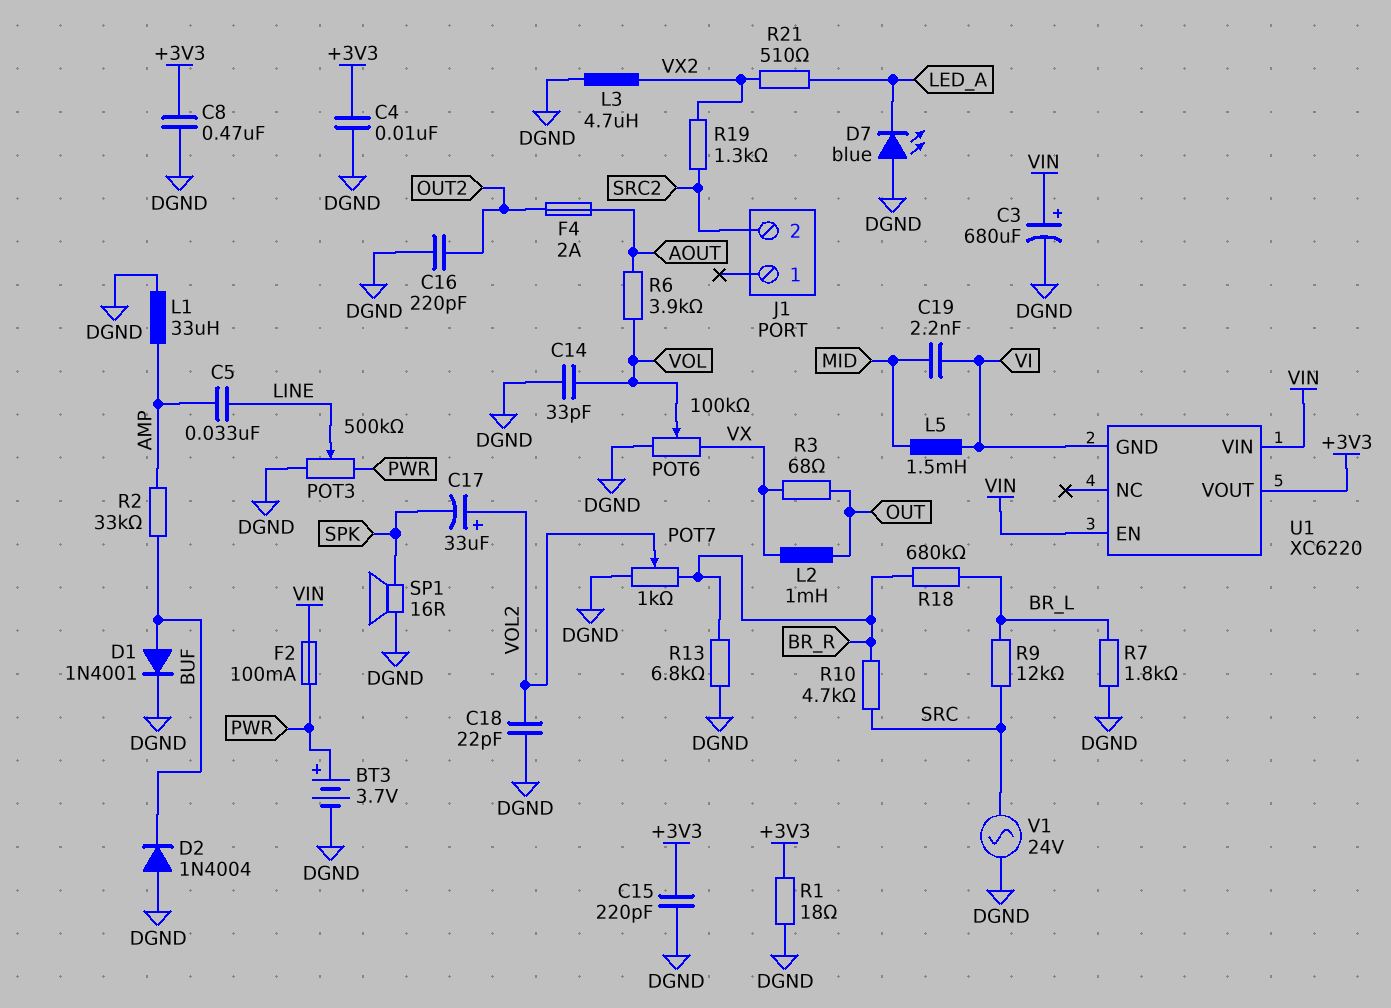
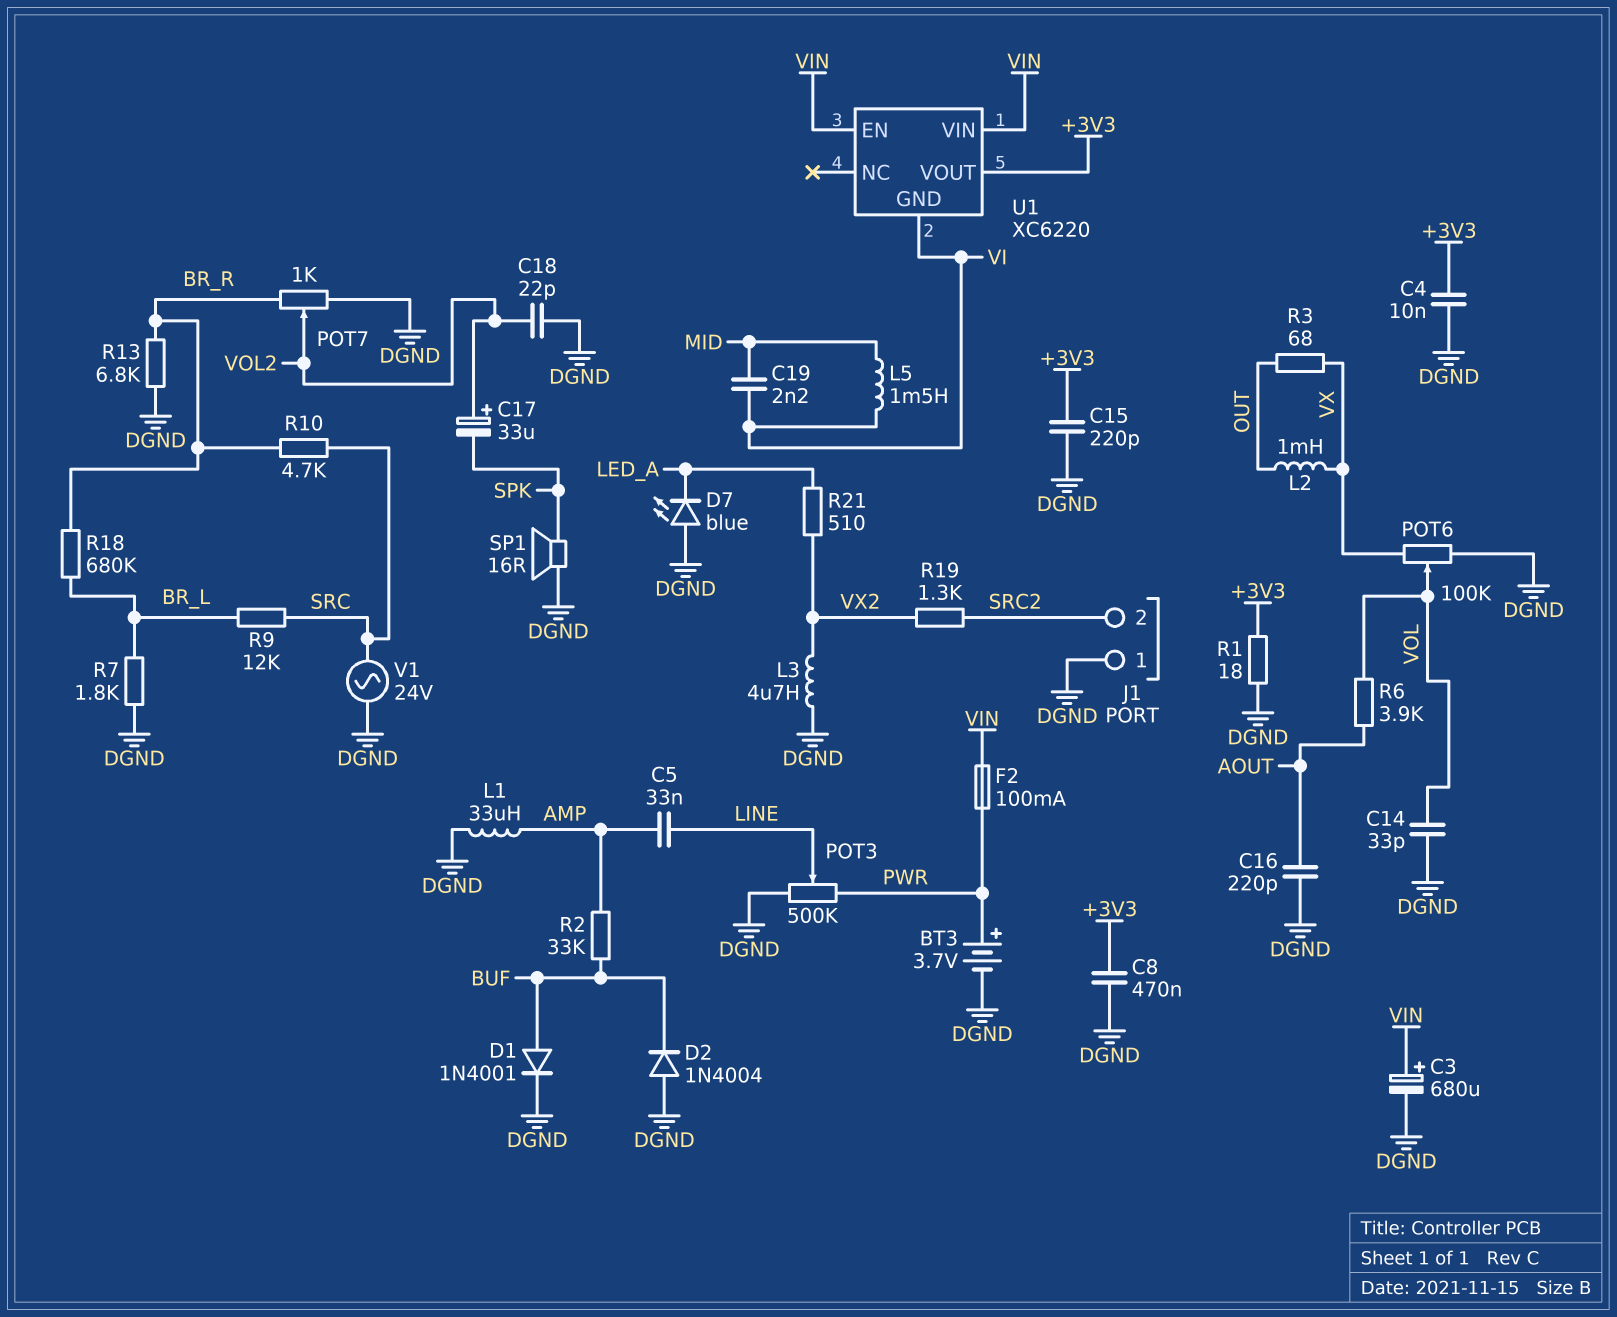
C16: 220pF (DGND, OUT2) -> 220pF (AOUT, DGND)
F4: 2A (AOUT, OUT2) -> none
J1 pin 1: none -> DGND

